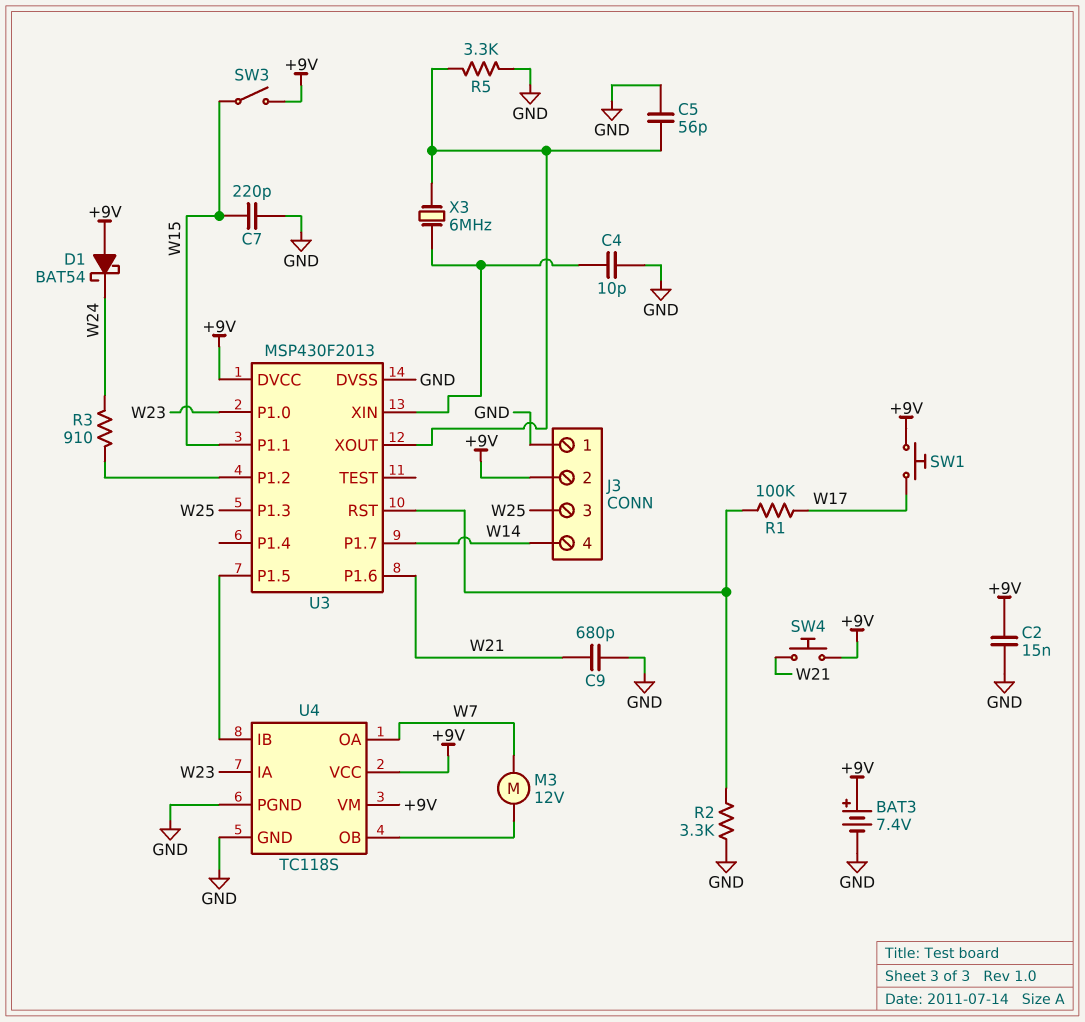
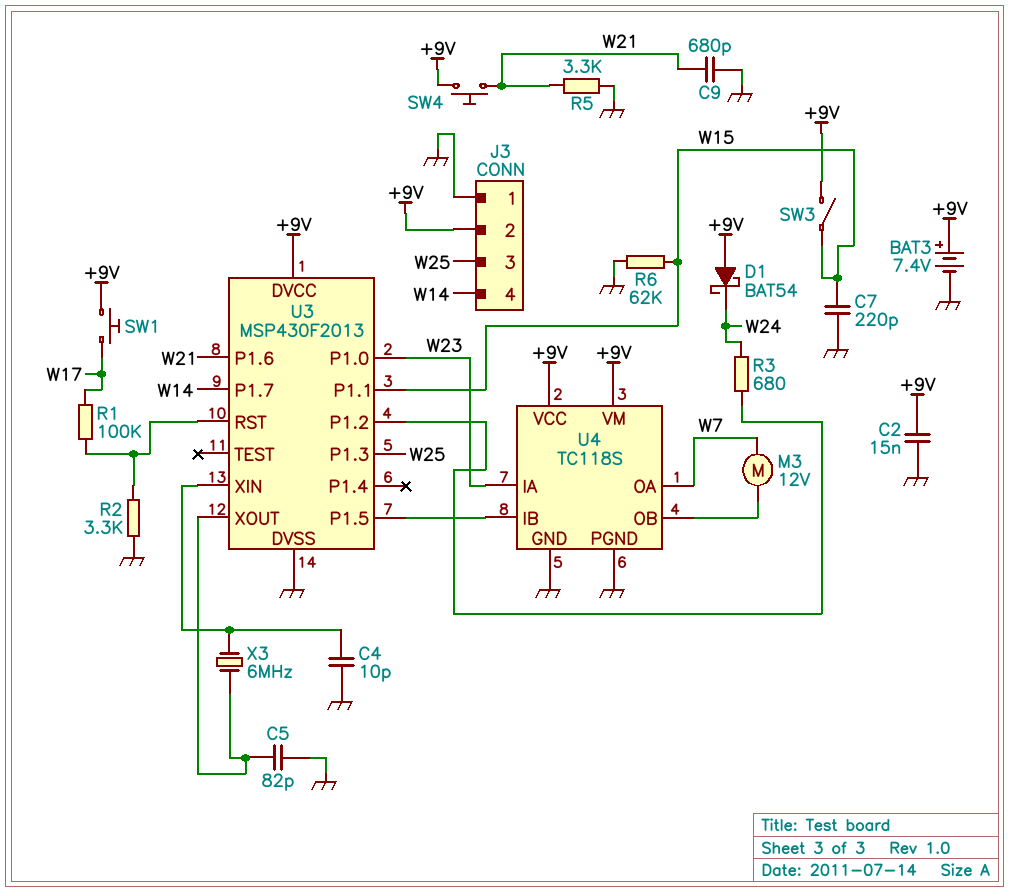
C5: 56pF (GND, U3/XOUT) -> 82pF (GND, U3/XOUT)
R3: 910 (U3/P1.2, W24) -> 680 (U3/P1.2, W24)
R5: 3.3k (GND, U3/XOUT) -> 3.3k (GND, W21)
R6: none -> 62k (GND, W15)

